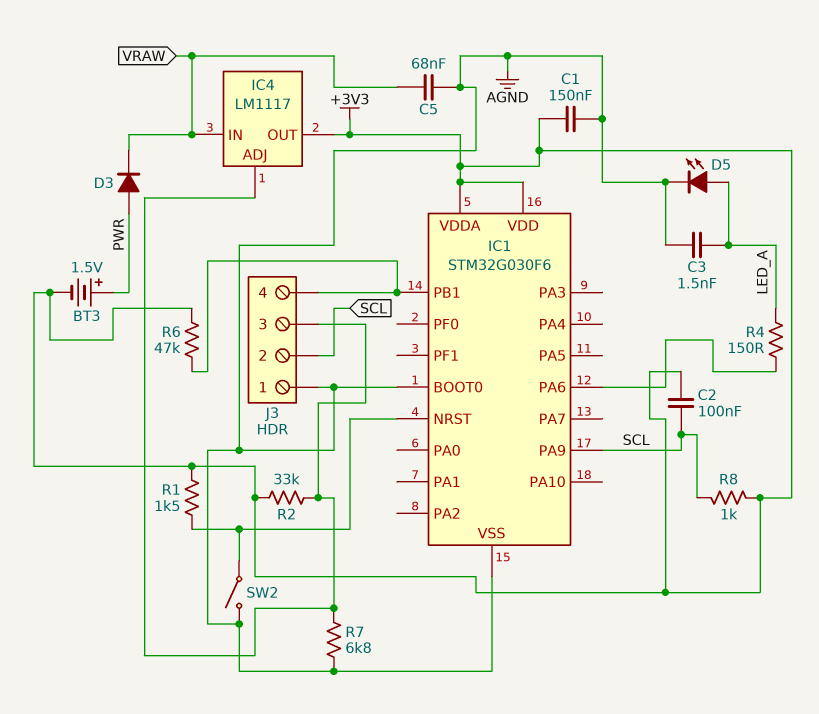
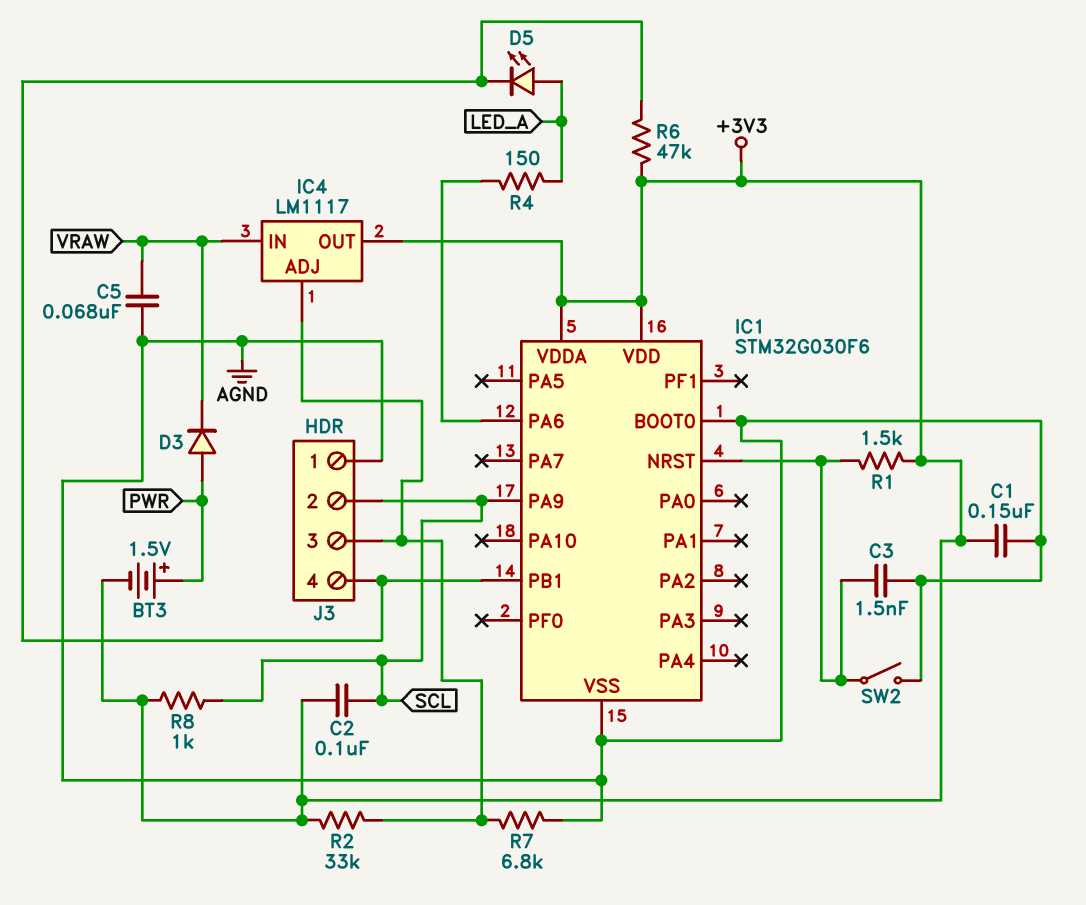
C3: 1.5nF (AGND, LED_A) -> 1.5nF (AGND, IC1/NRST)
D5: LED (A LED_A, K AGND) -> LED (A LED_A, K IC1/PB1)

